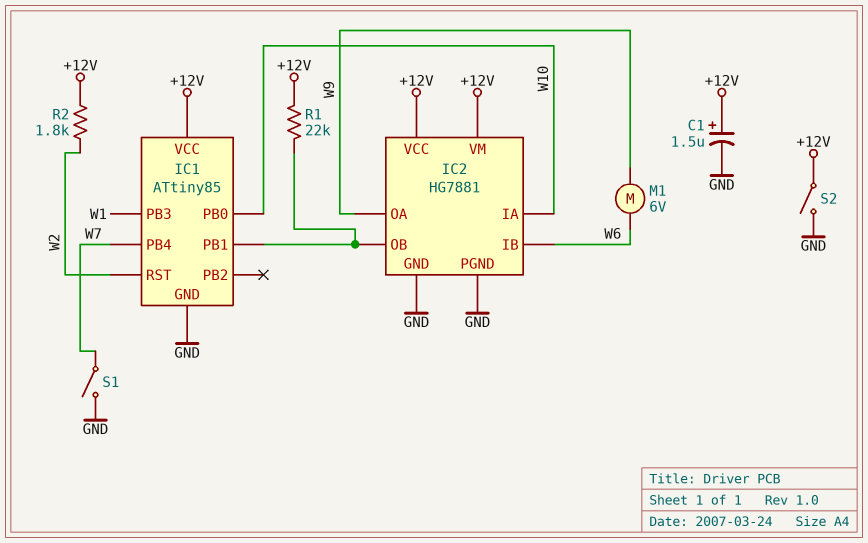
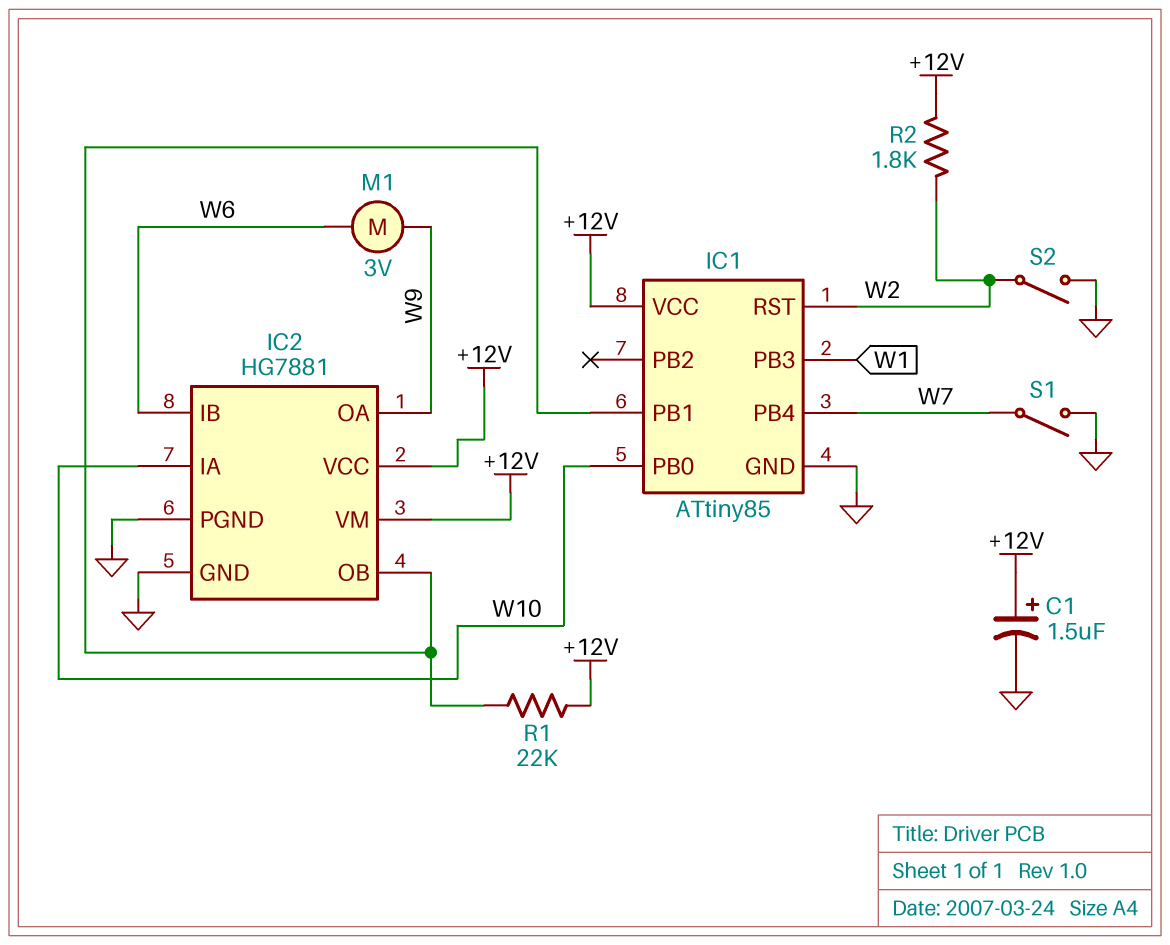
M1: motor 6V (W6, W9) -> motor 3V (W6, W9)
S2: switch (+12V, GND) -> switch (GND, W2)

